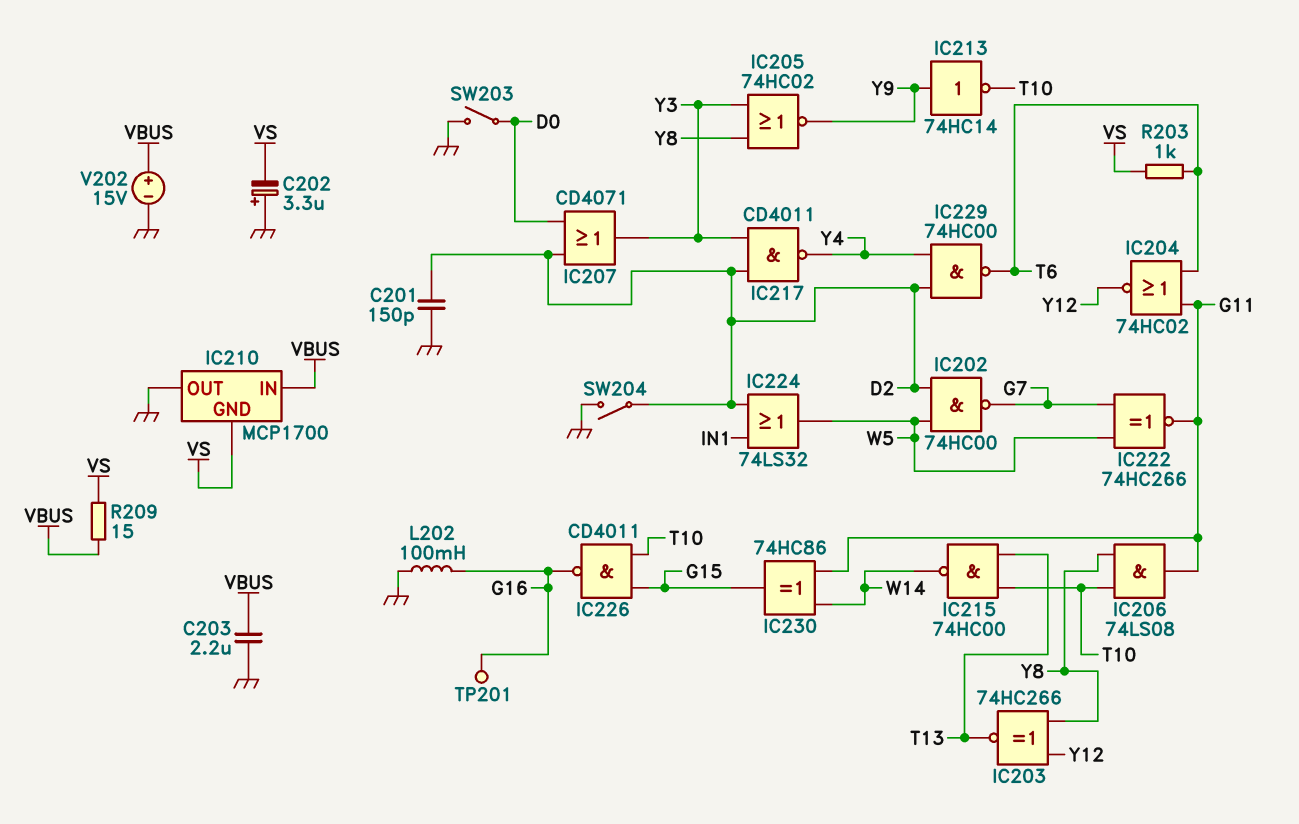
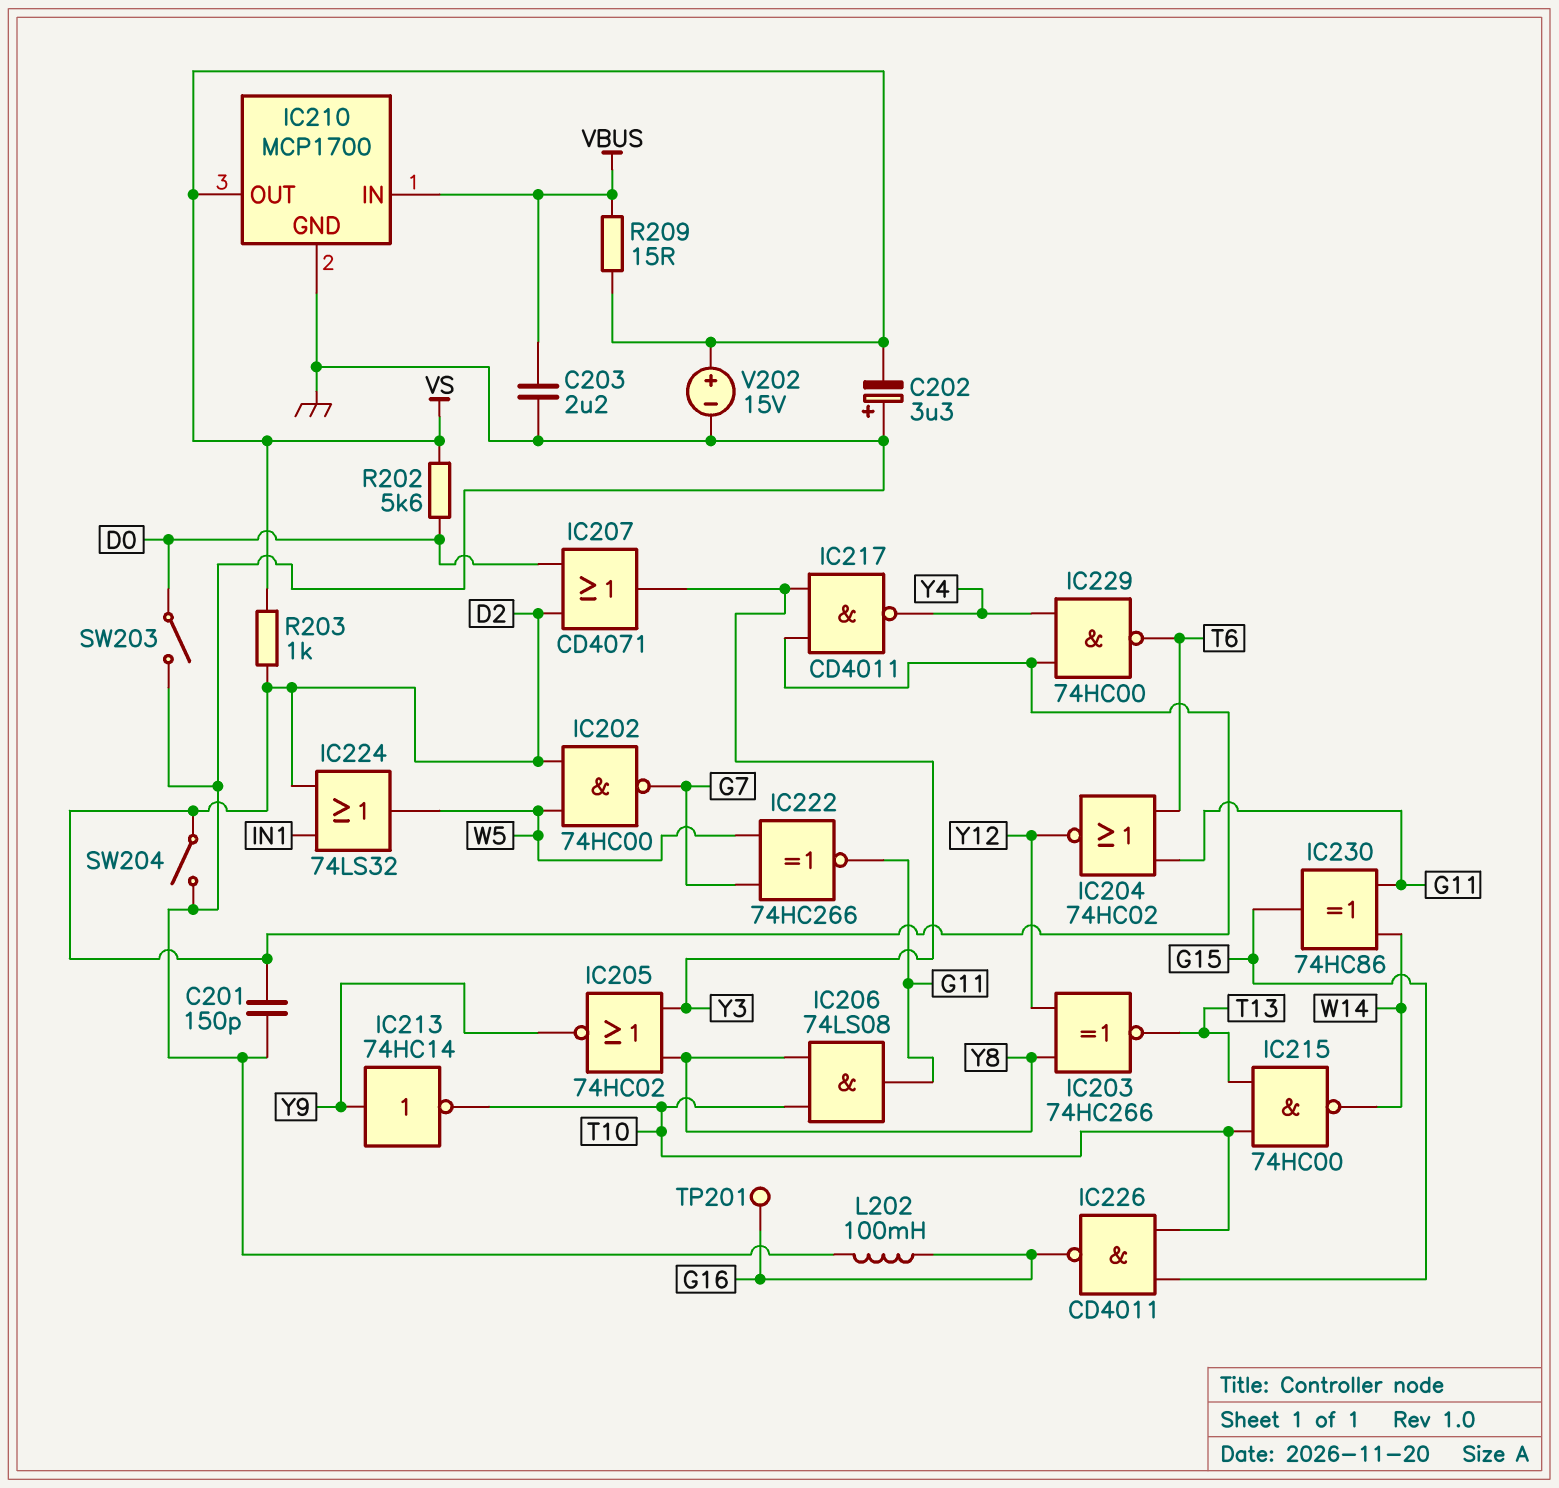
IC210 pin GND: VS -> GND
IC210 pin OUT: GND -> VS
R202: none -> 5.6k (D0, VS)
R203: 1k (T6, VS) -> 1k (D2, VS)
V202: 15V (plus VBUS, minus GND) -> 15V (plus VS, minus GND)

